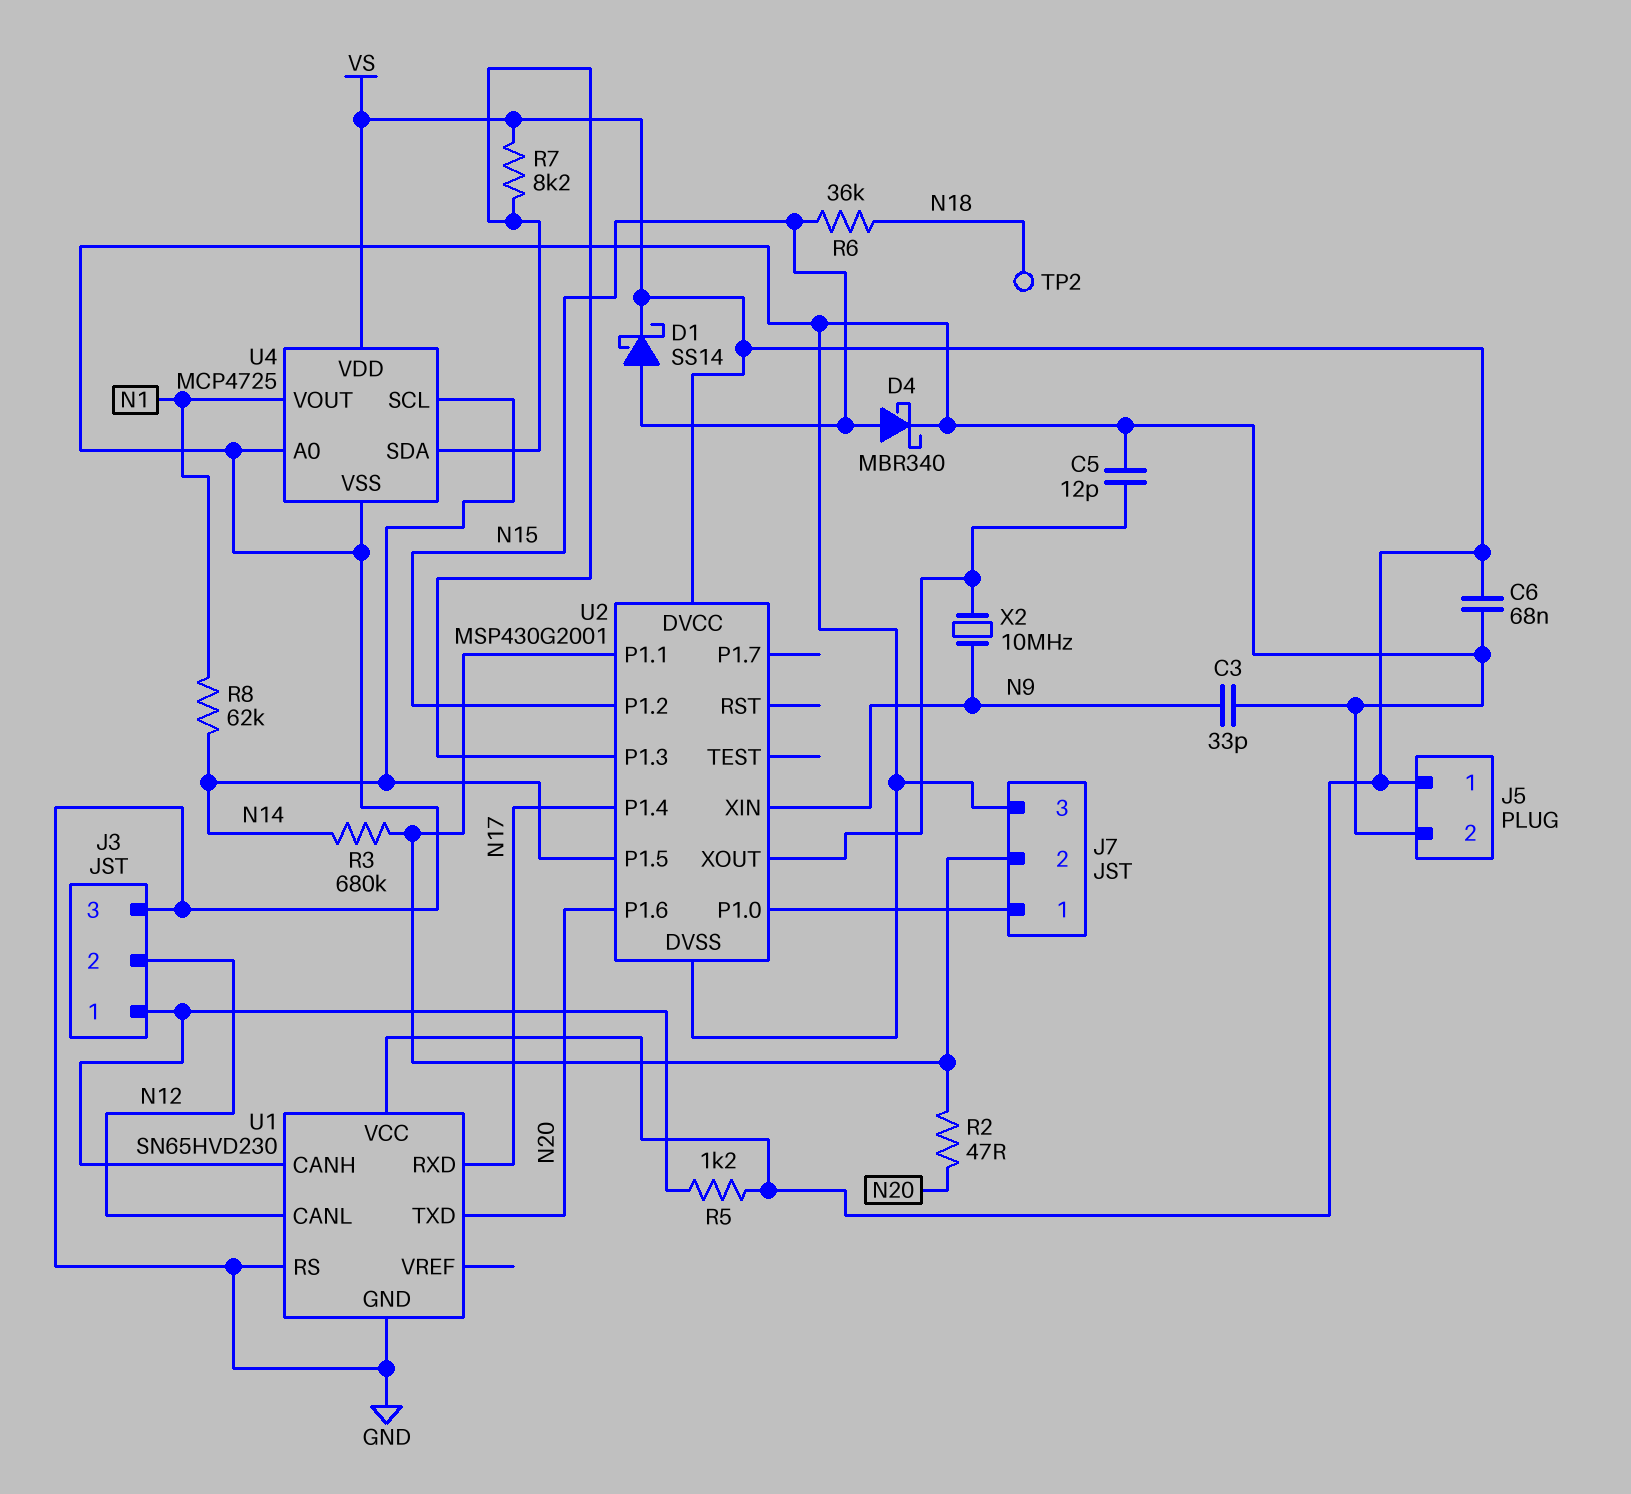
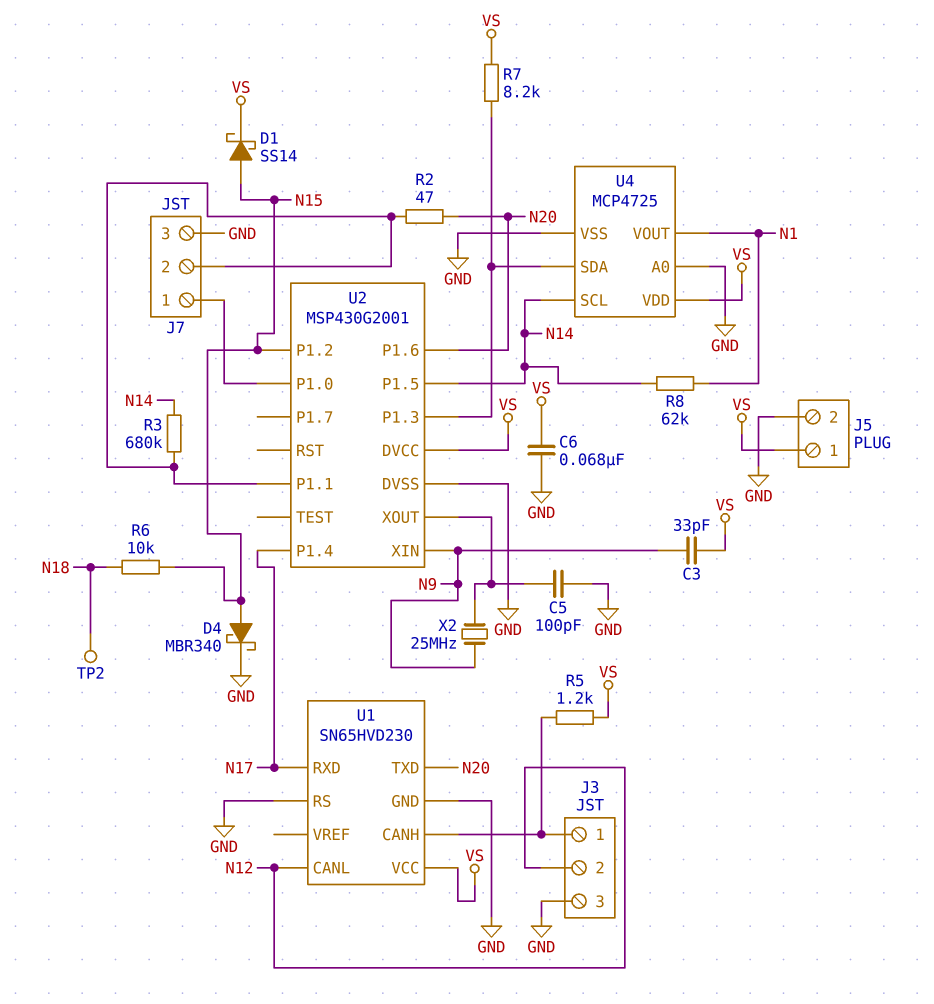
C3: 33pF (GND, N9) -> 33pF (N9, VS)
C5: 12pF (GND, U2/XOUT) -> 100pF (GND, U2/XOUT)
R6: 36k (N15, N18) -> 10k (N15, N18)
X2: 10MHz (N9, U2/XOUT) -> 25MHz (N9, U2/XOUT)

